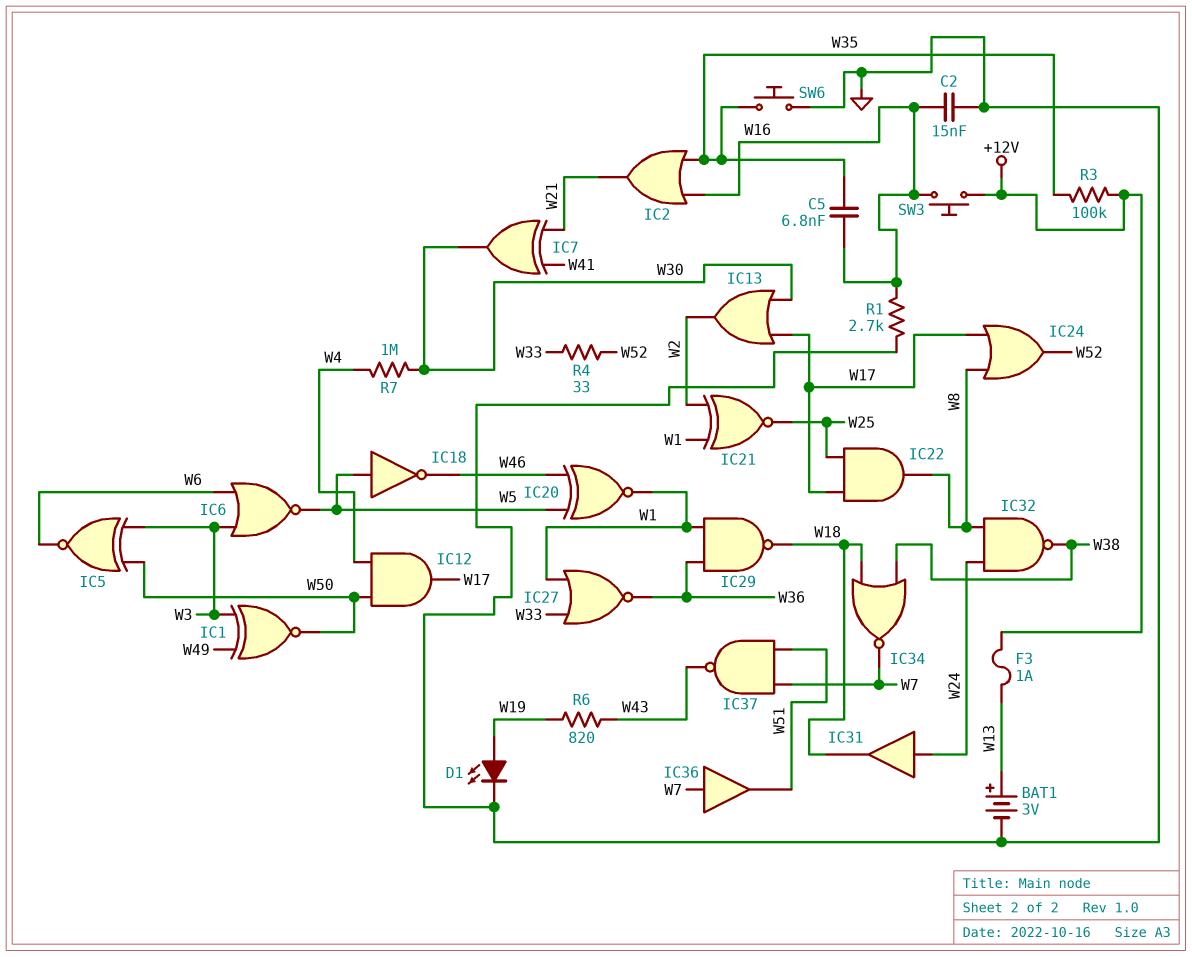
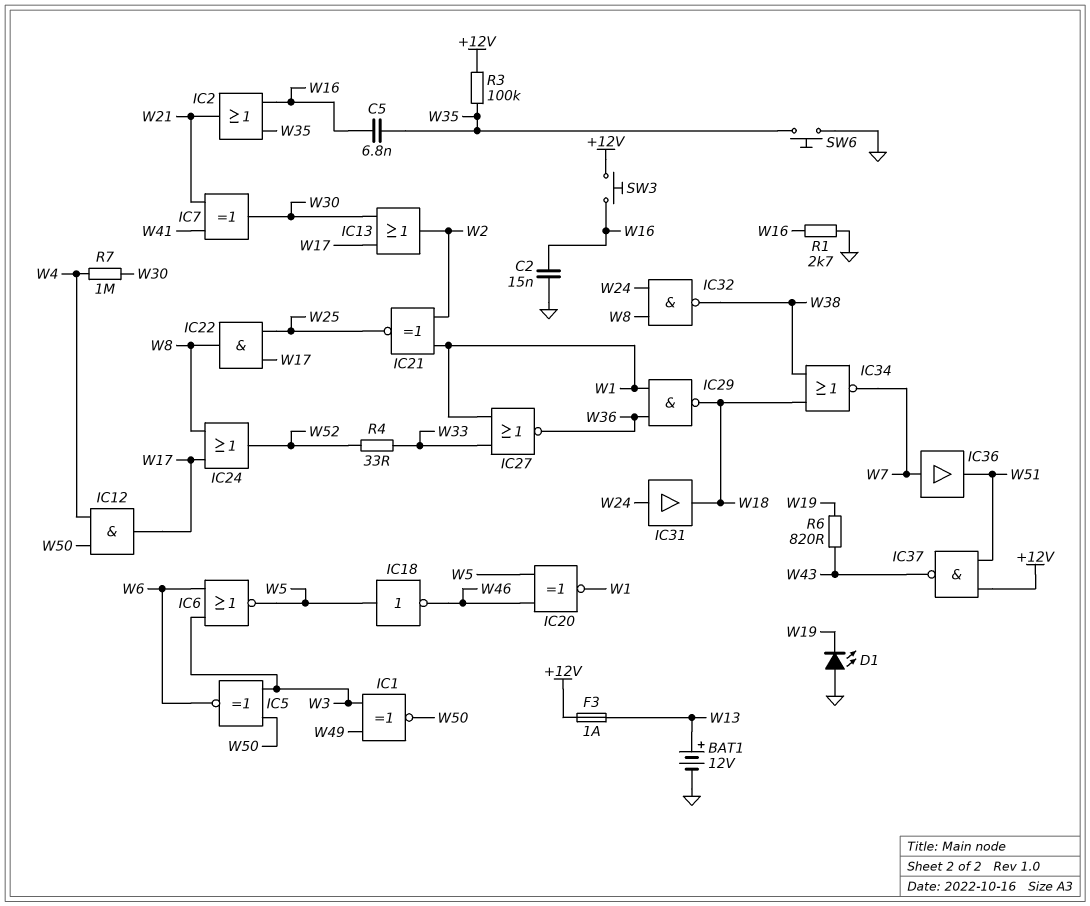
BAT1: 3V (plus W13, minus GND) -> 12V (plus W13, minus GND)
D1: LED (A W19, K GND) -> LED (A GND, K W19)
IC37: NAND (in W7, in W51, out W43) -> NAND (in +12V, in W51, out W43)

